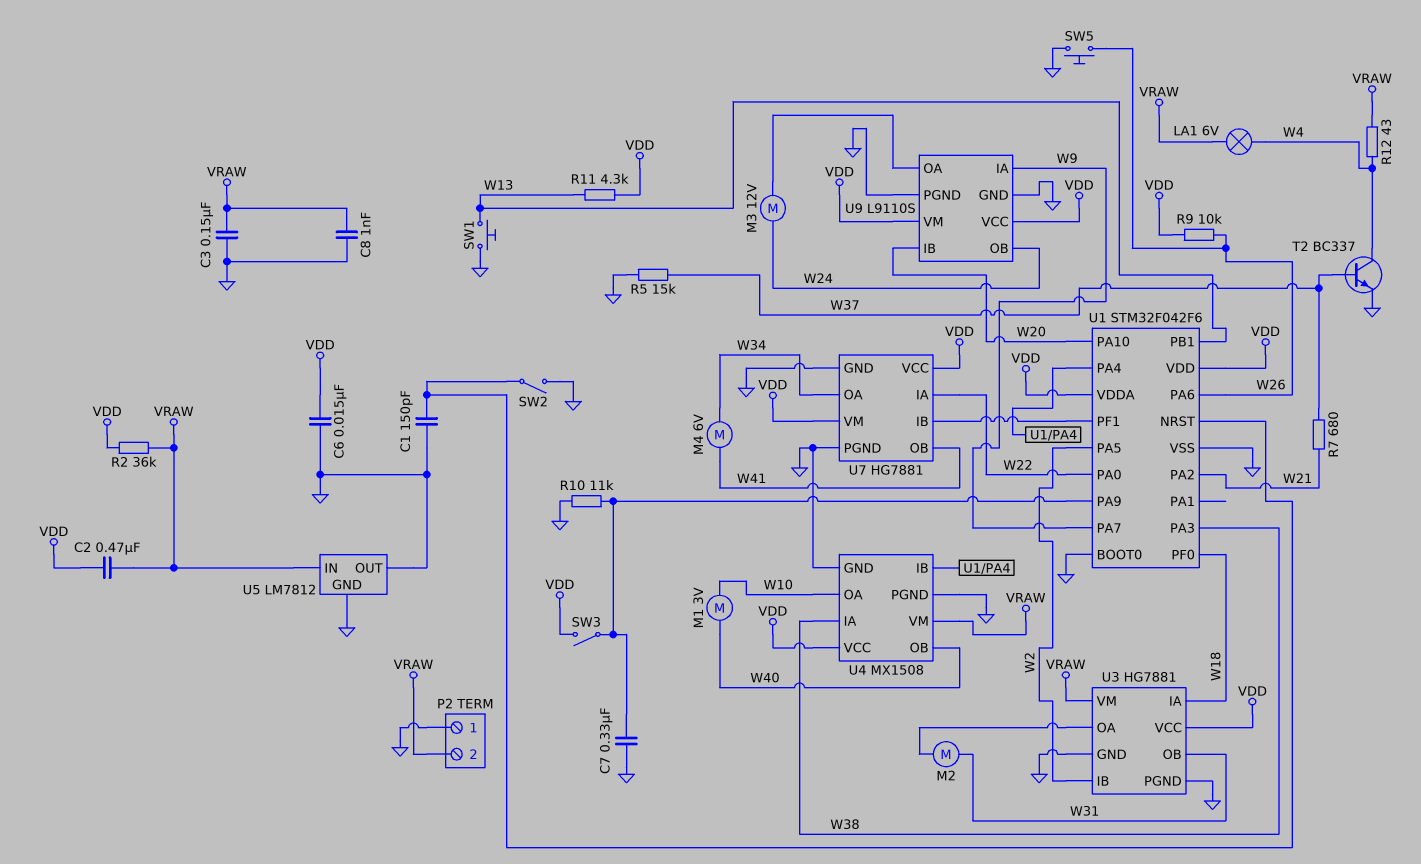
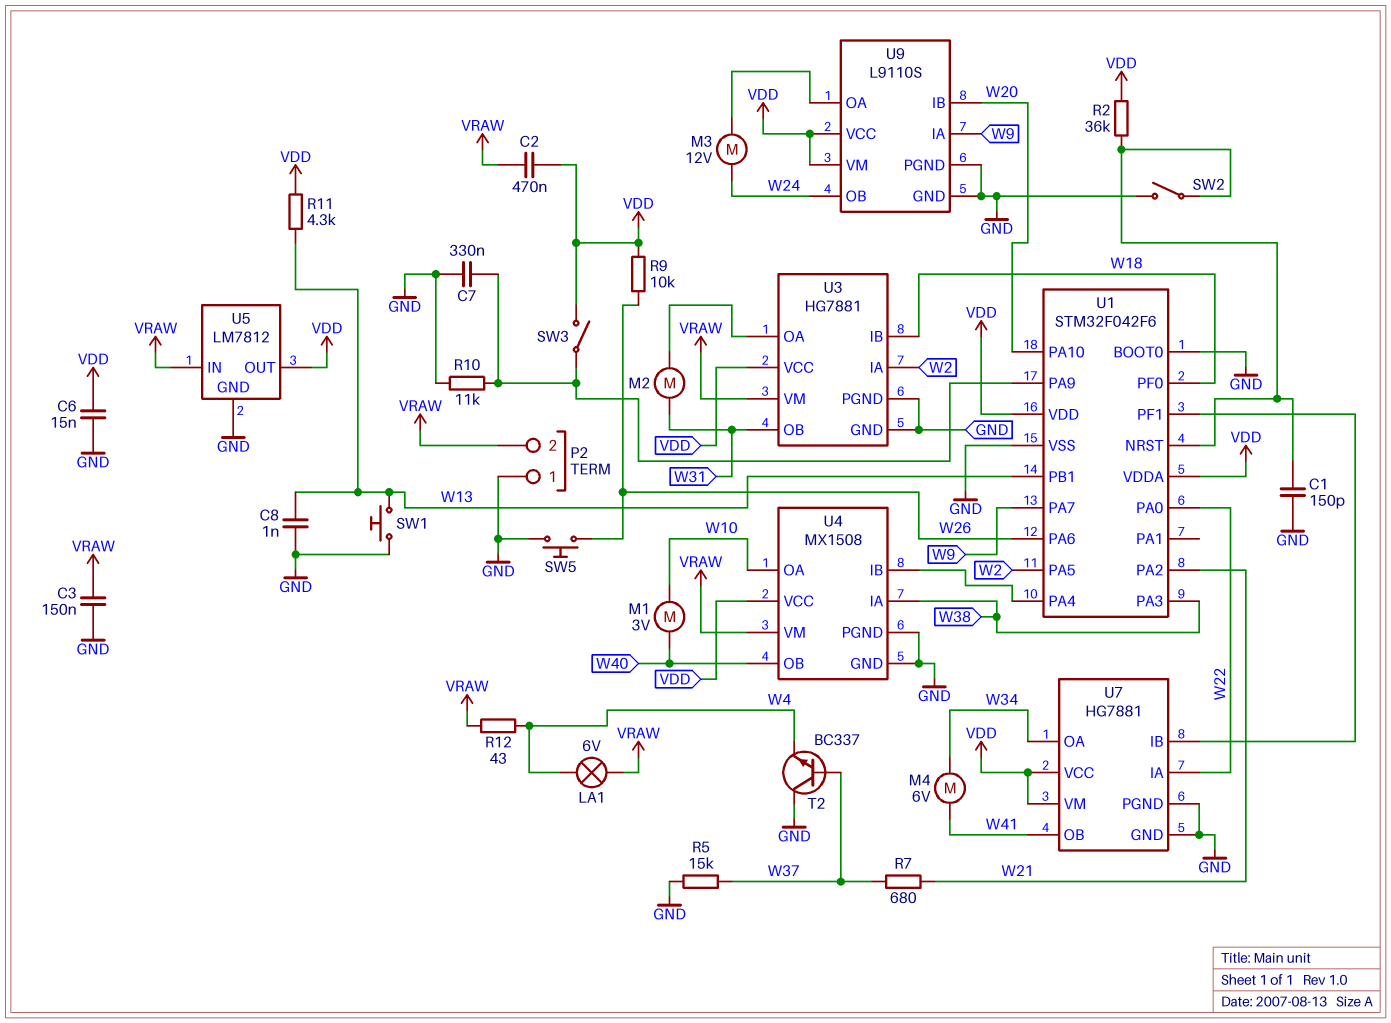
C8: 1nF (GND, VRAW) -> 1nF (GND, W13)
R2: 36k (VDD, VRAW) -> 36k (U1/NRST, VDD)
T2: NPN BC337 (B W37, C W4, E GND) -> NPN BC337 (B W37, C GND, E W4)
U3 pin IA: W18 -> W2
U3 pin IB: W2 -> W18
U5 pin OUT: GND -> VDD

